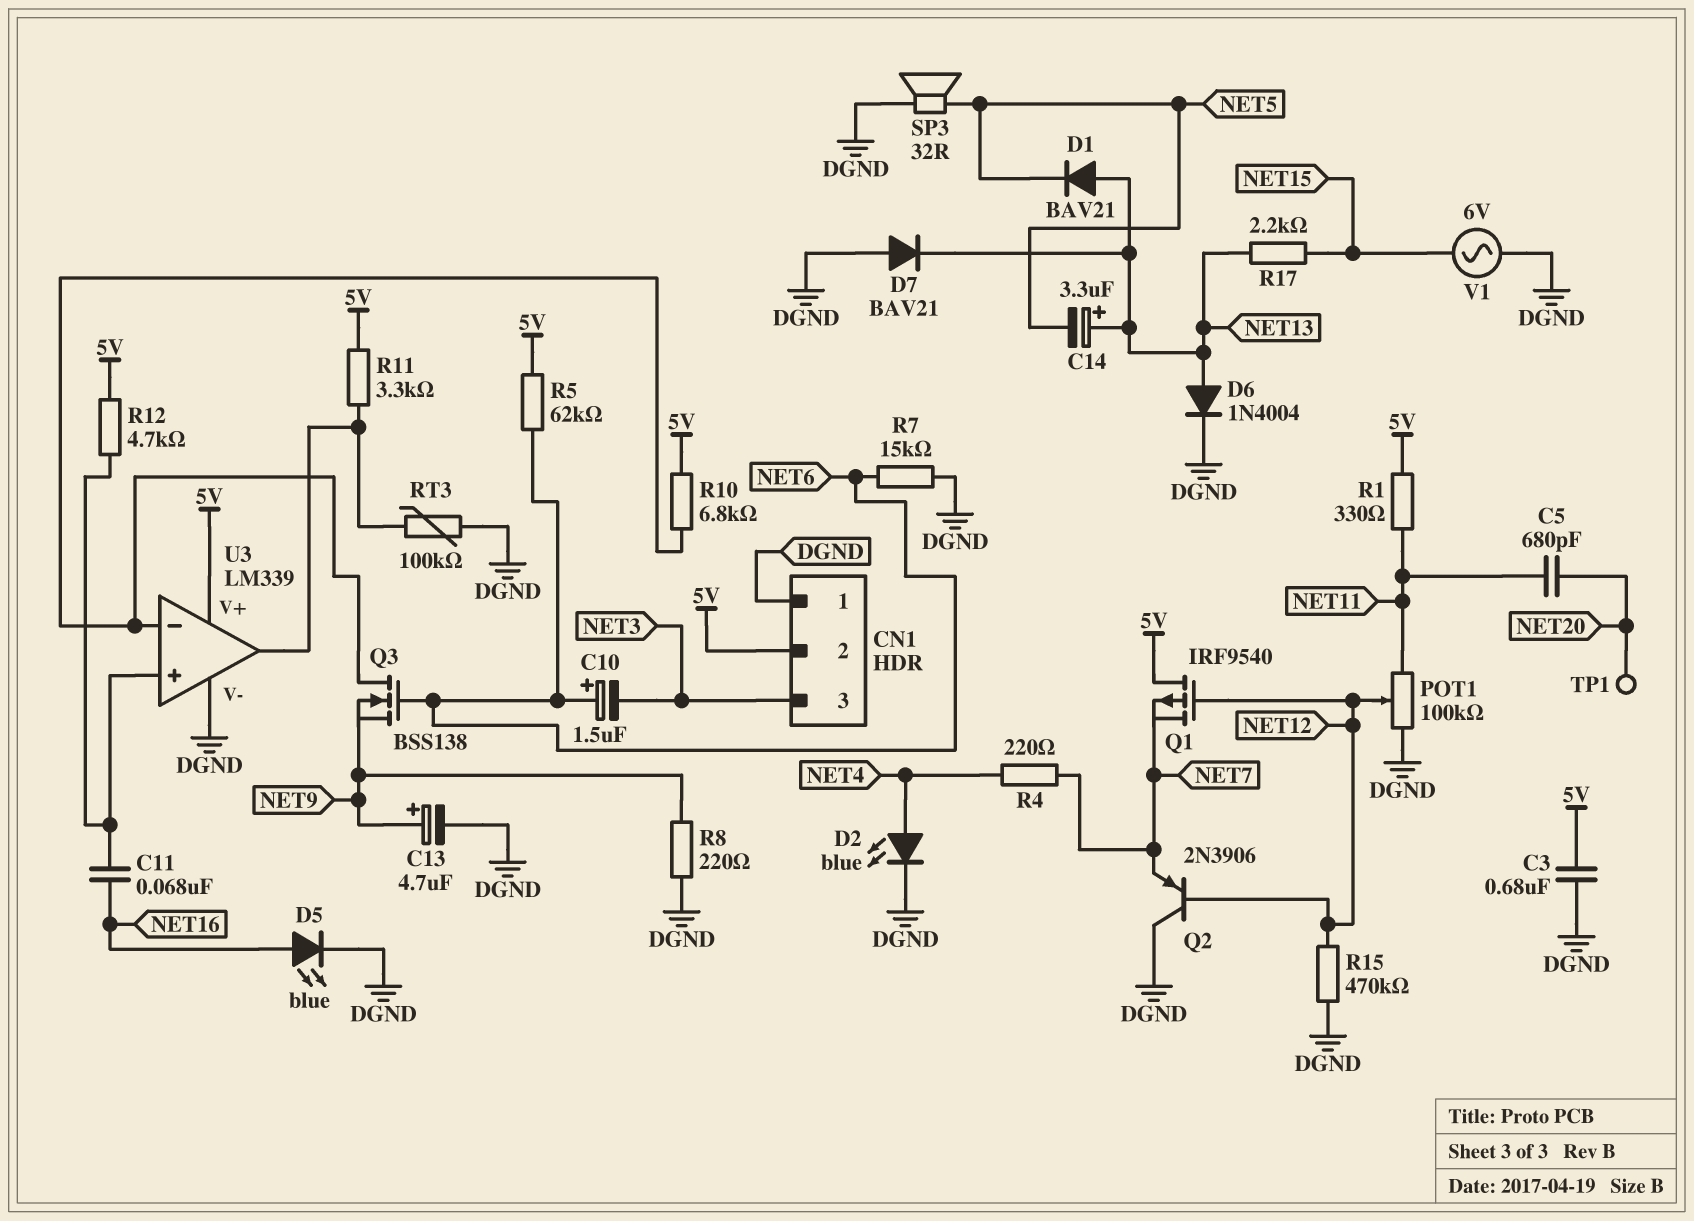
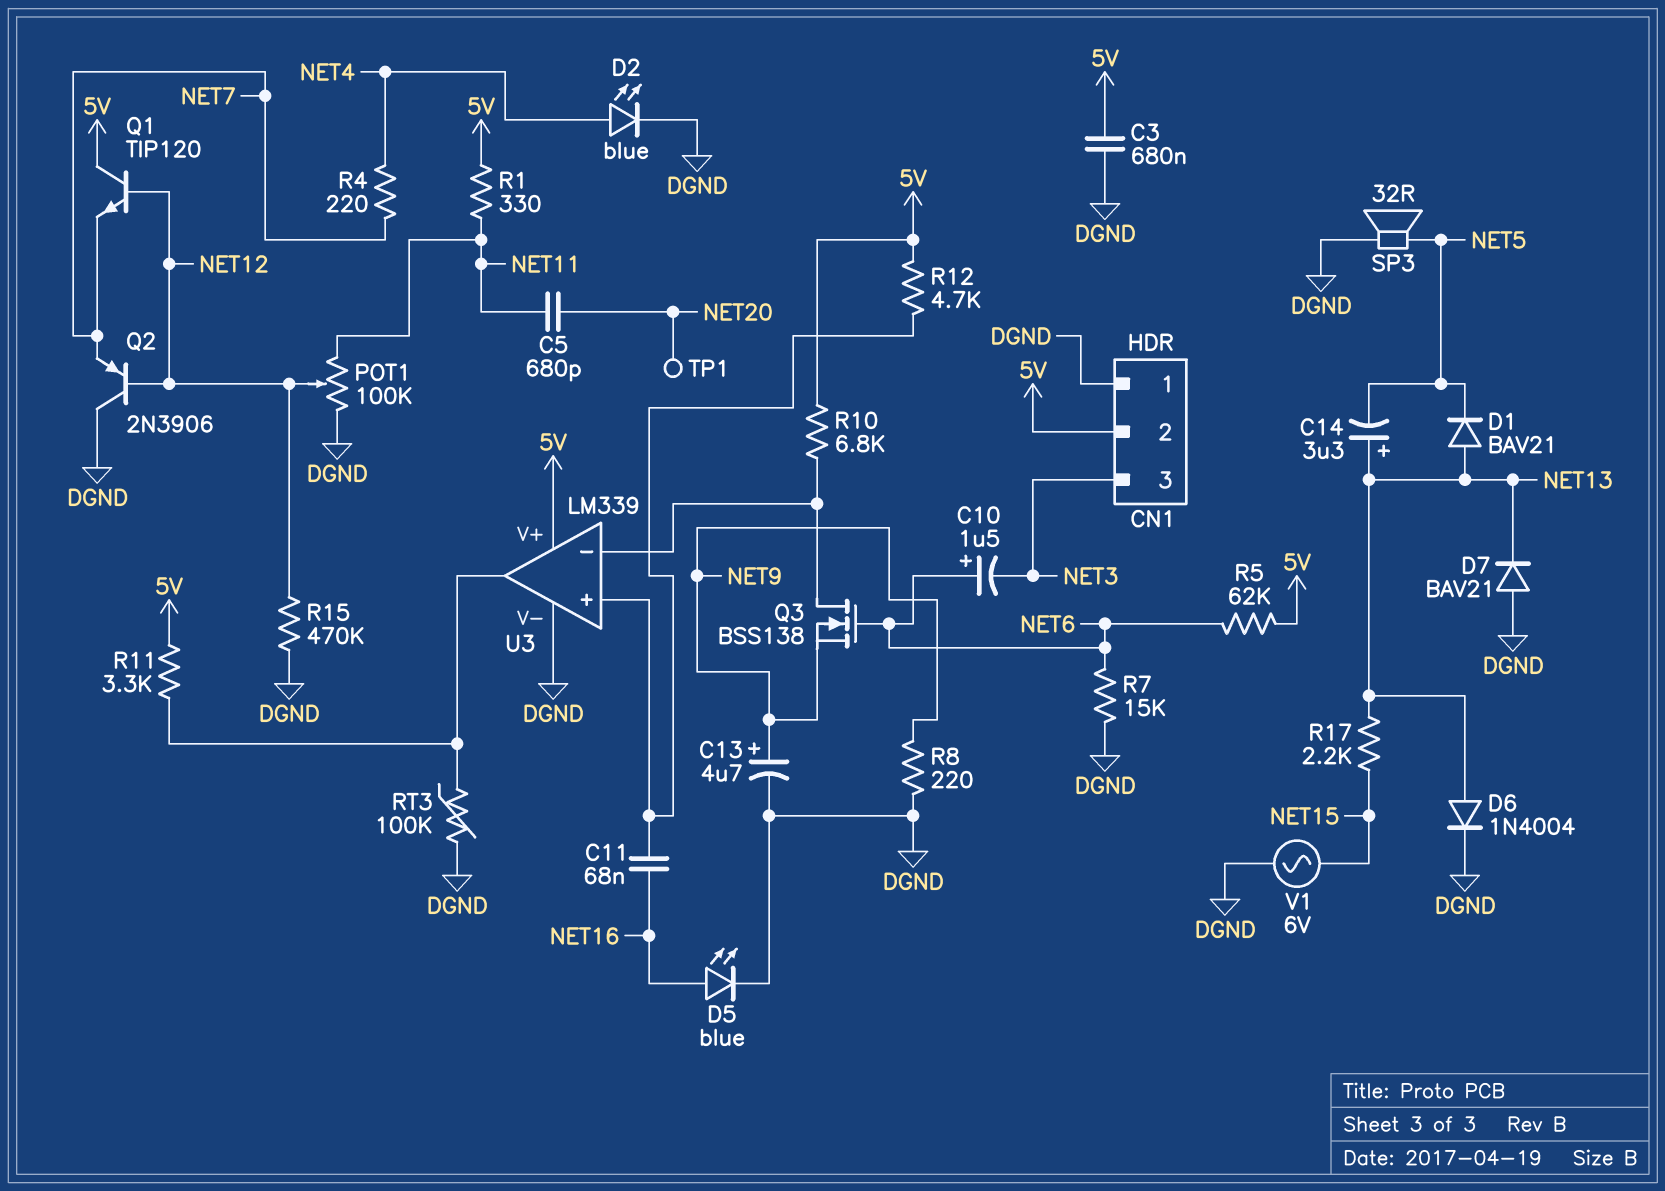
Q1: PMOS IRF9540 (G NET12, D 5V, S NET7) -> NPN TIP120 (B NET12, C 5V, E NET7)

